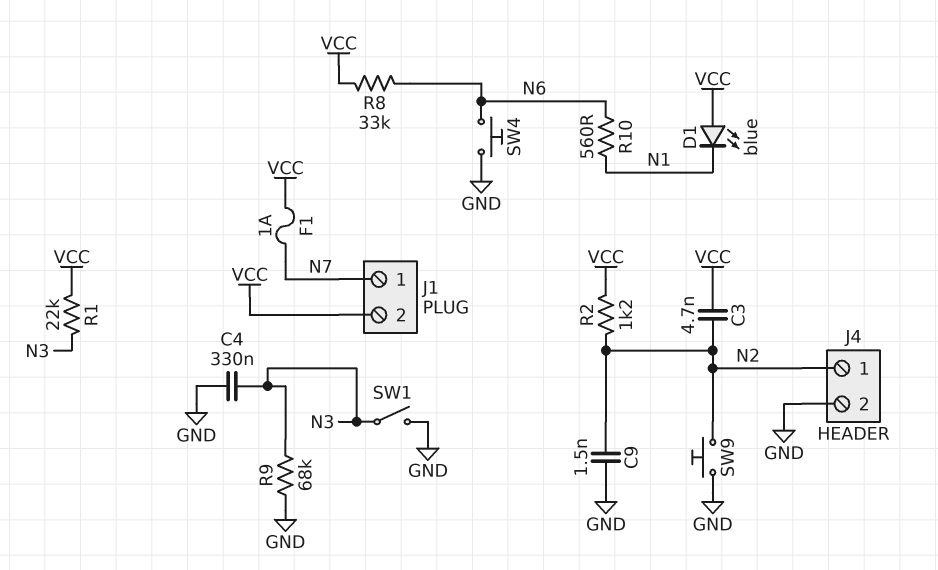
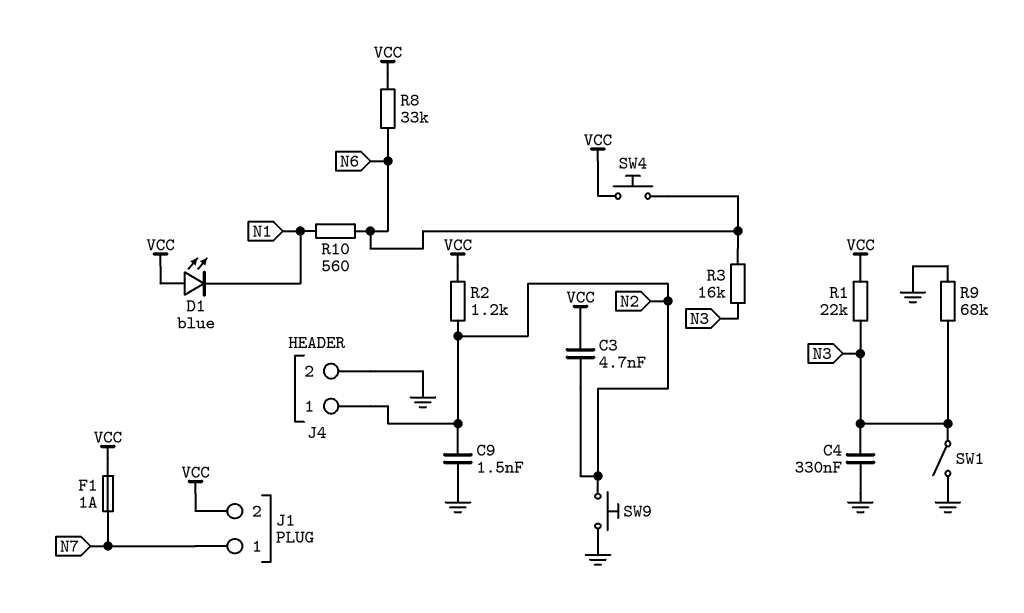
R3: none -> 16k (N3, N6)
SW4: button (GND, N6) -> button (N6, VCC)

